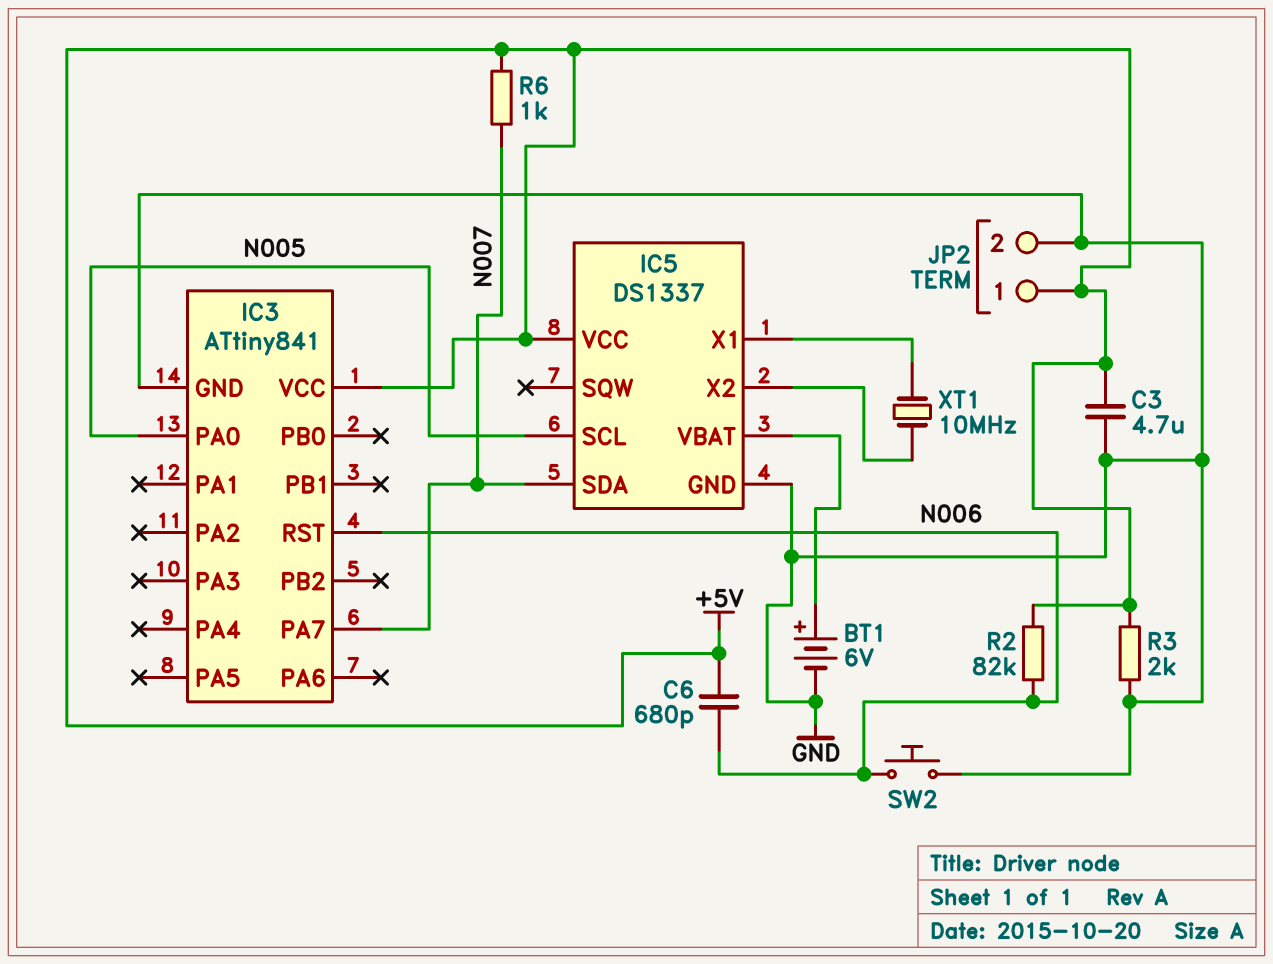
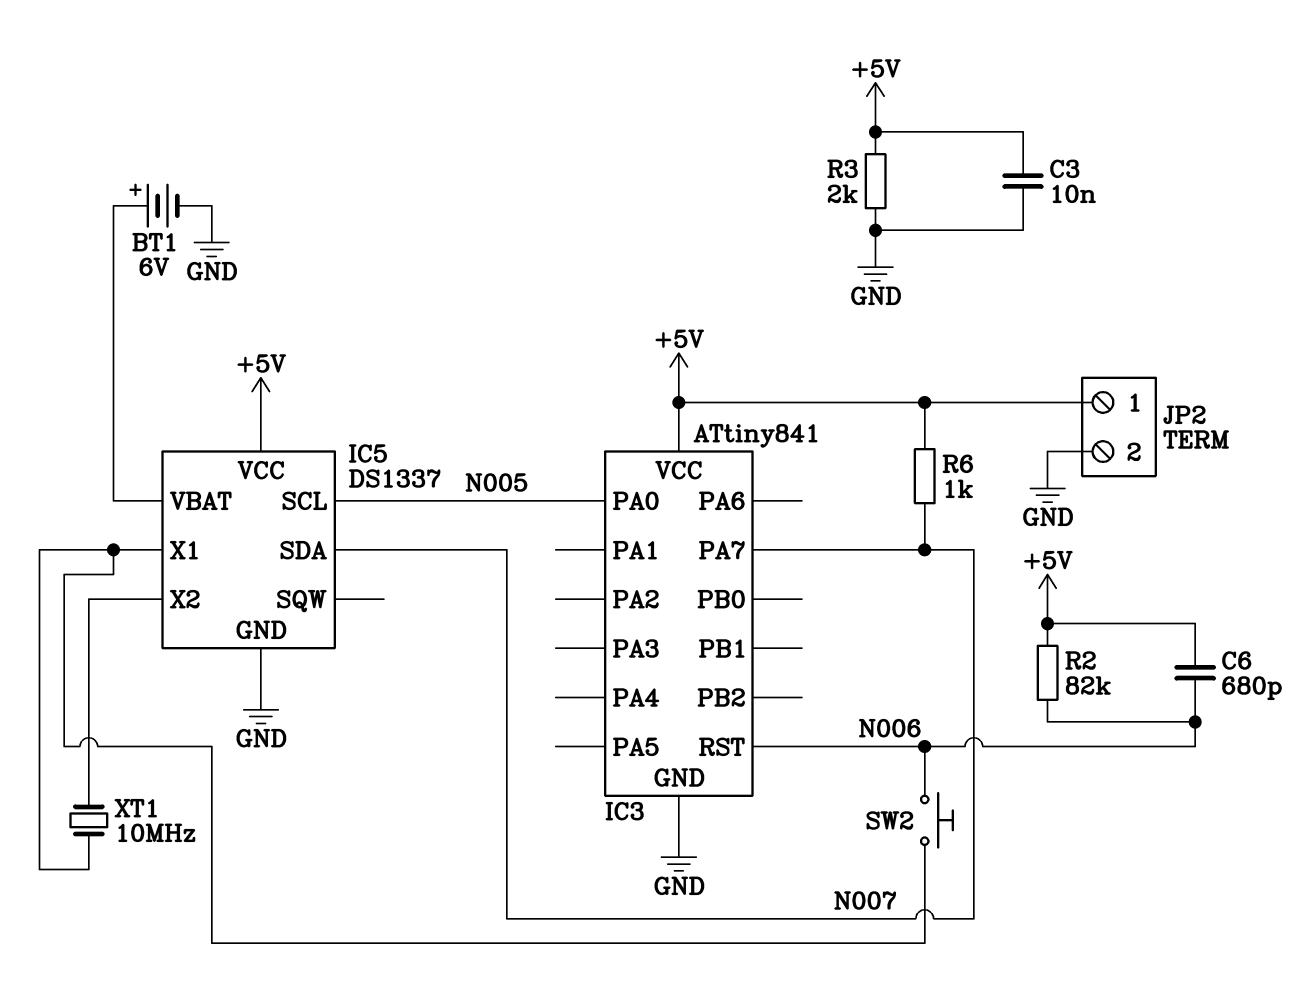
C3: 4.7uF (+5V, GND) -> 10nF (+5V, GND)
SW2: button (GND, N006) -> button (IC5/X1, N006)

